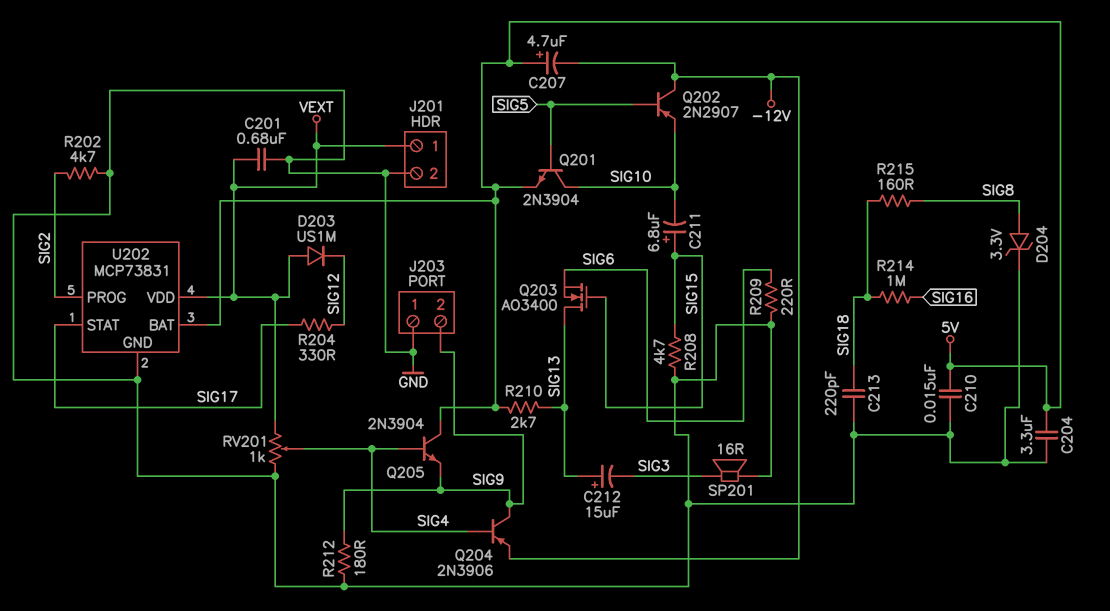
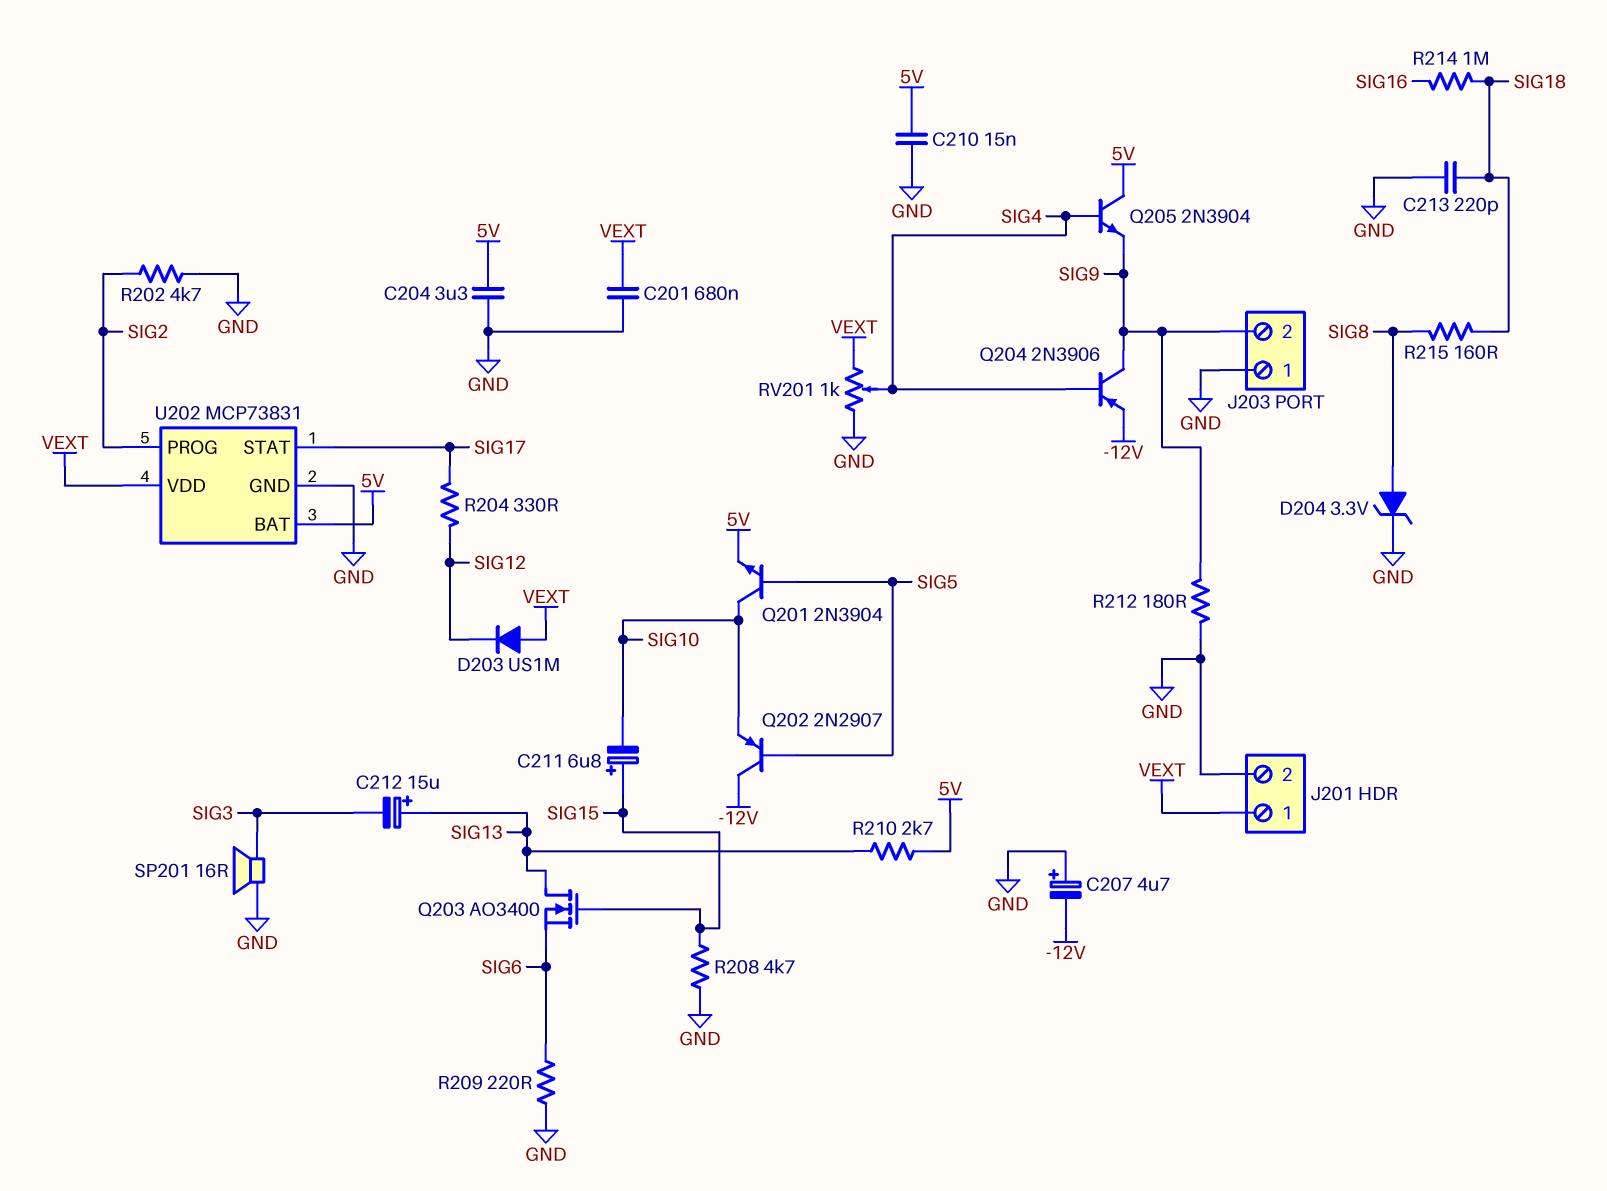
C207: 4.7uF (plus 5V, minus -12V) -> 4.7uF (plus GND, minus -12V)

